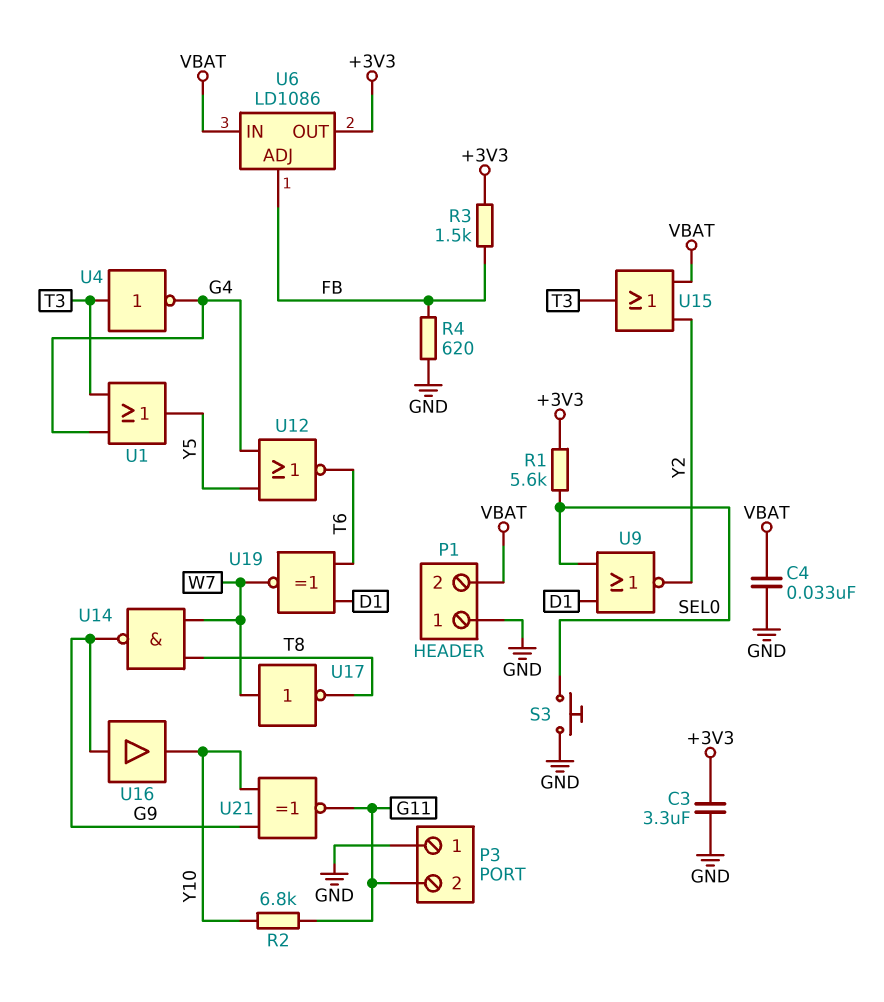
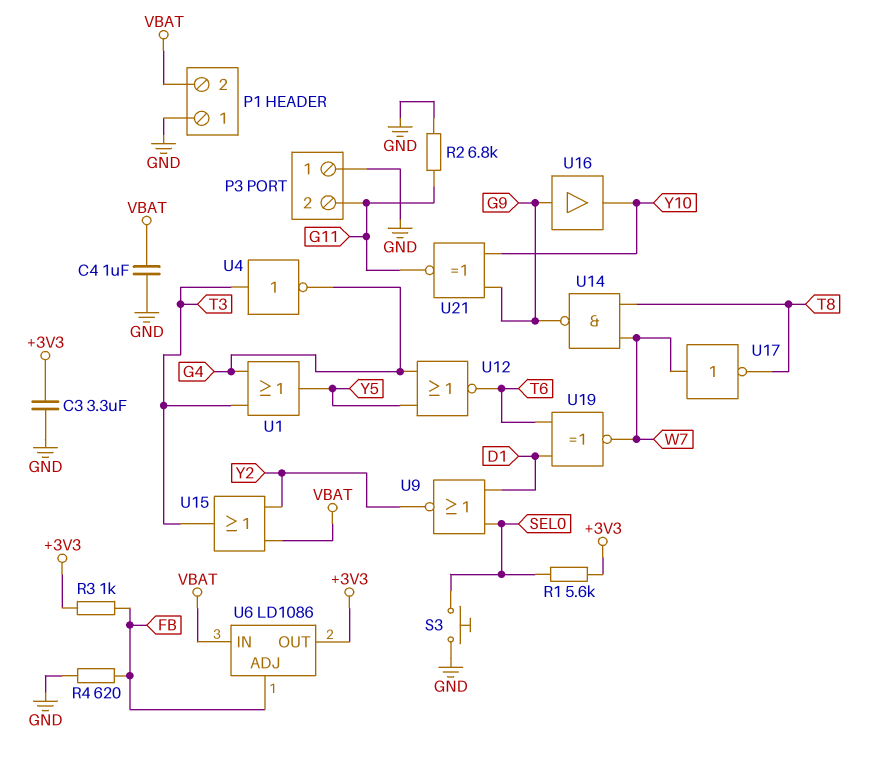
C4: 33nF (GND, VBAT) -> 1uF (GND, VBAT)
R2: 6.8k (G11, Y10) -> 6.8k (G11, GND)
R3: 1.5k (+3V3, FB) -> 1k (+3V3, FB)

